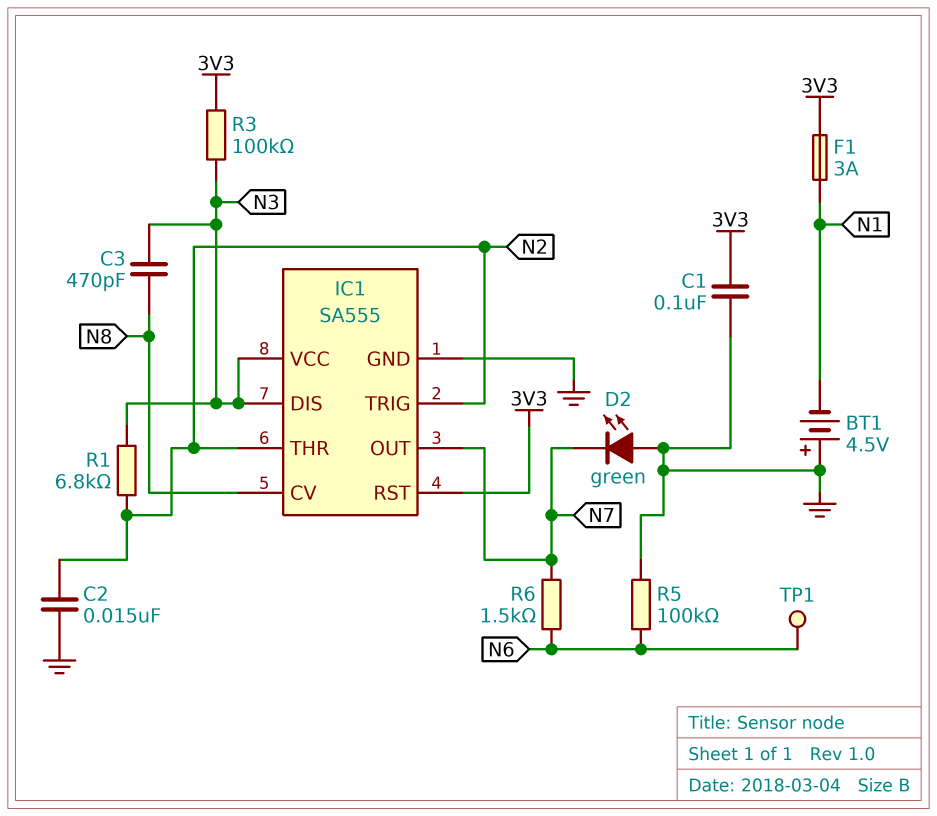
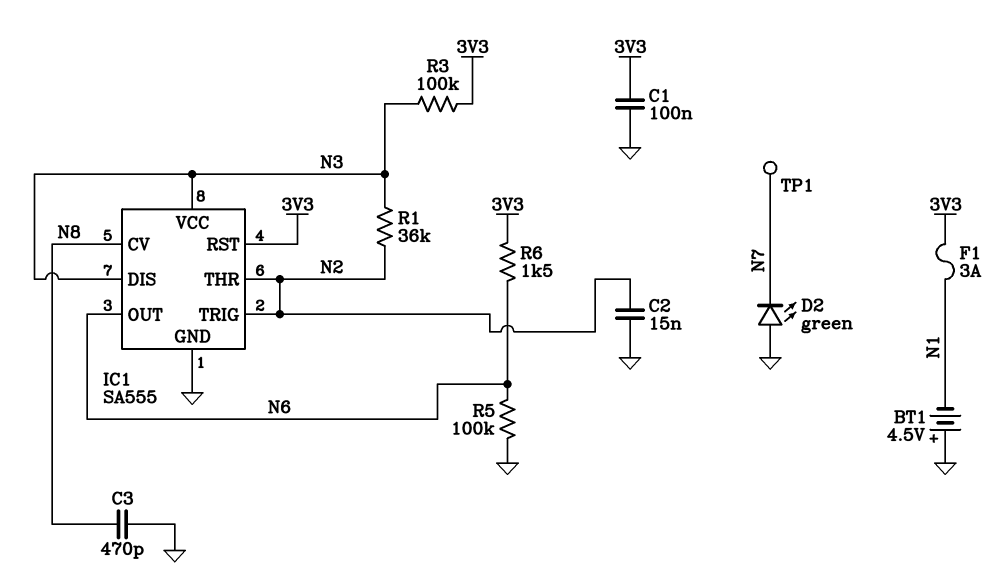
C3: 470pF (N3, N8) -> 470pF (GND, N8)
IC1 pin OUT: N7 -> N6
R1: 6.8k (N2, N3) -> 36k (N2, N3)
R6: 1.5k (N6, N7) -> 1.5k (3V3, N6)
TP1: test point (N6) -> test point (N7)

